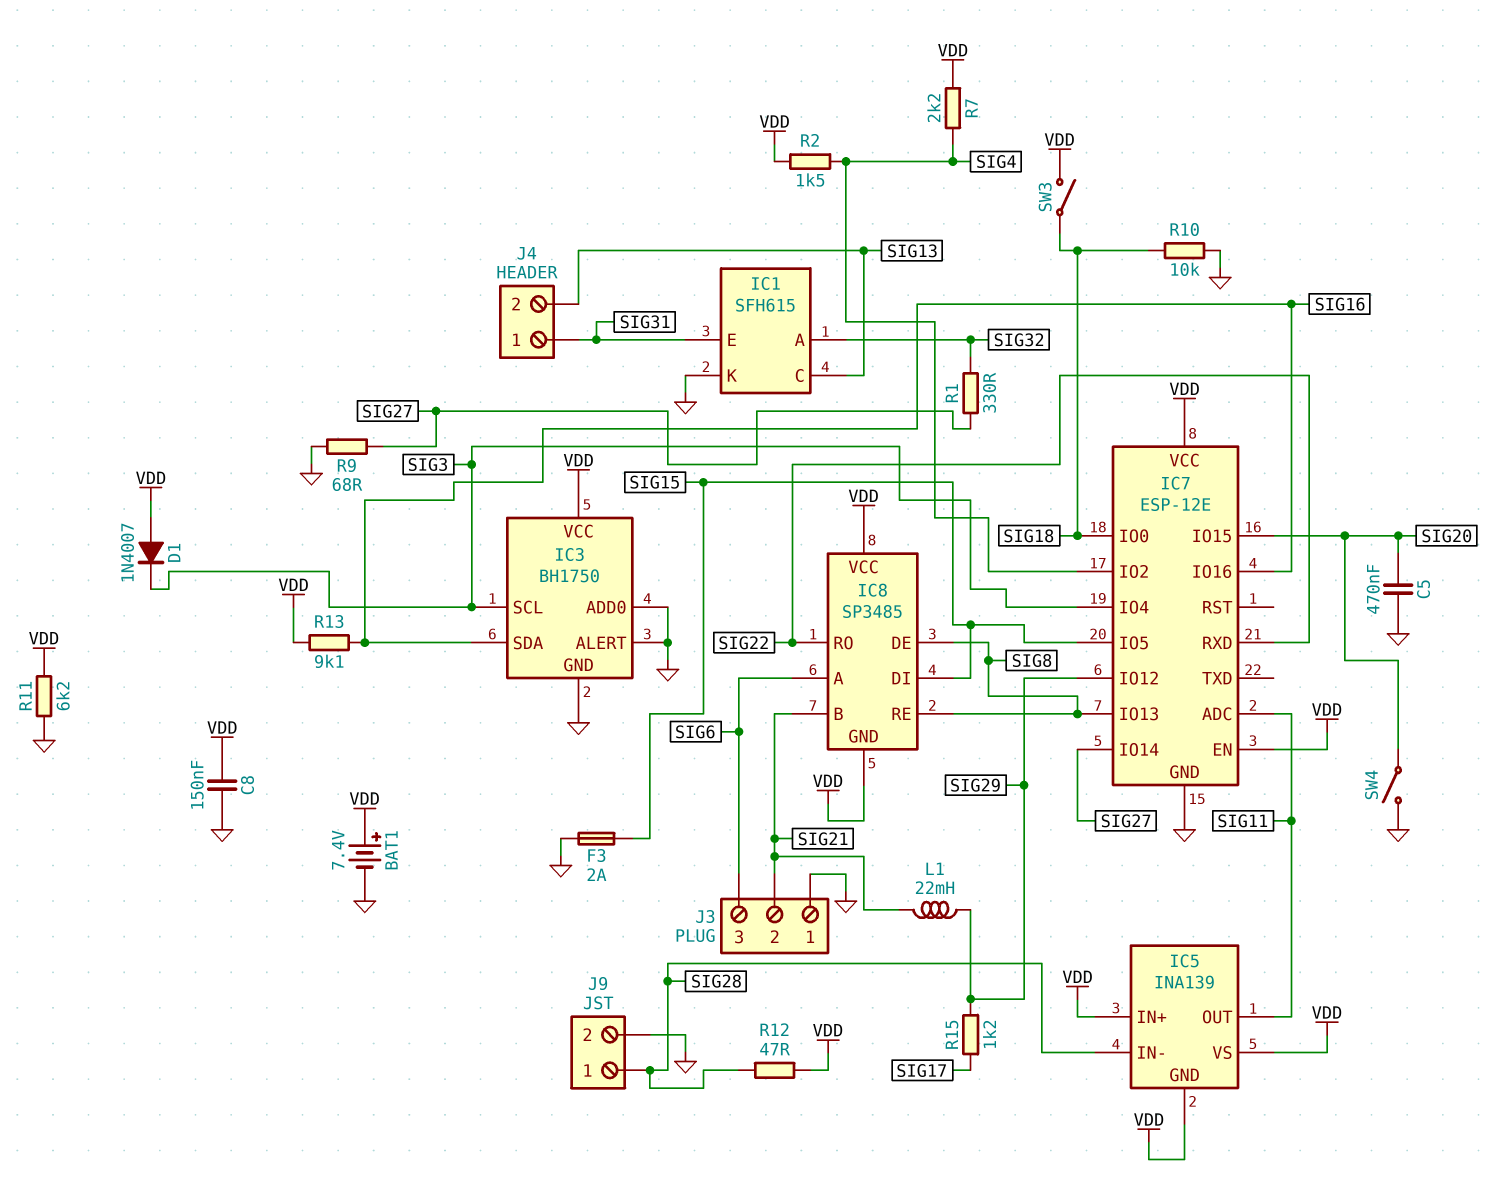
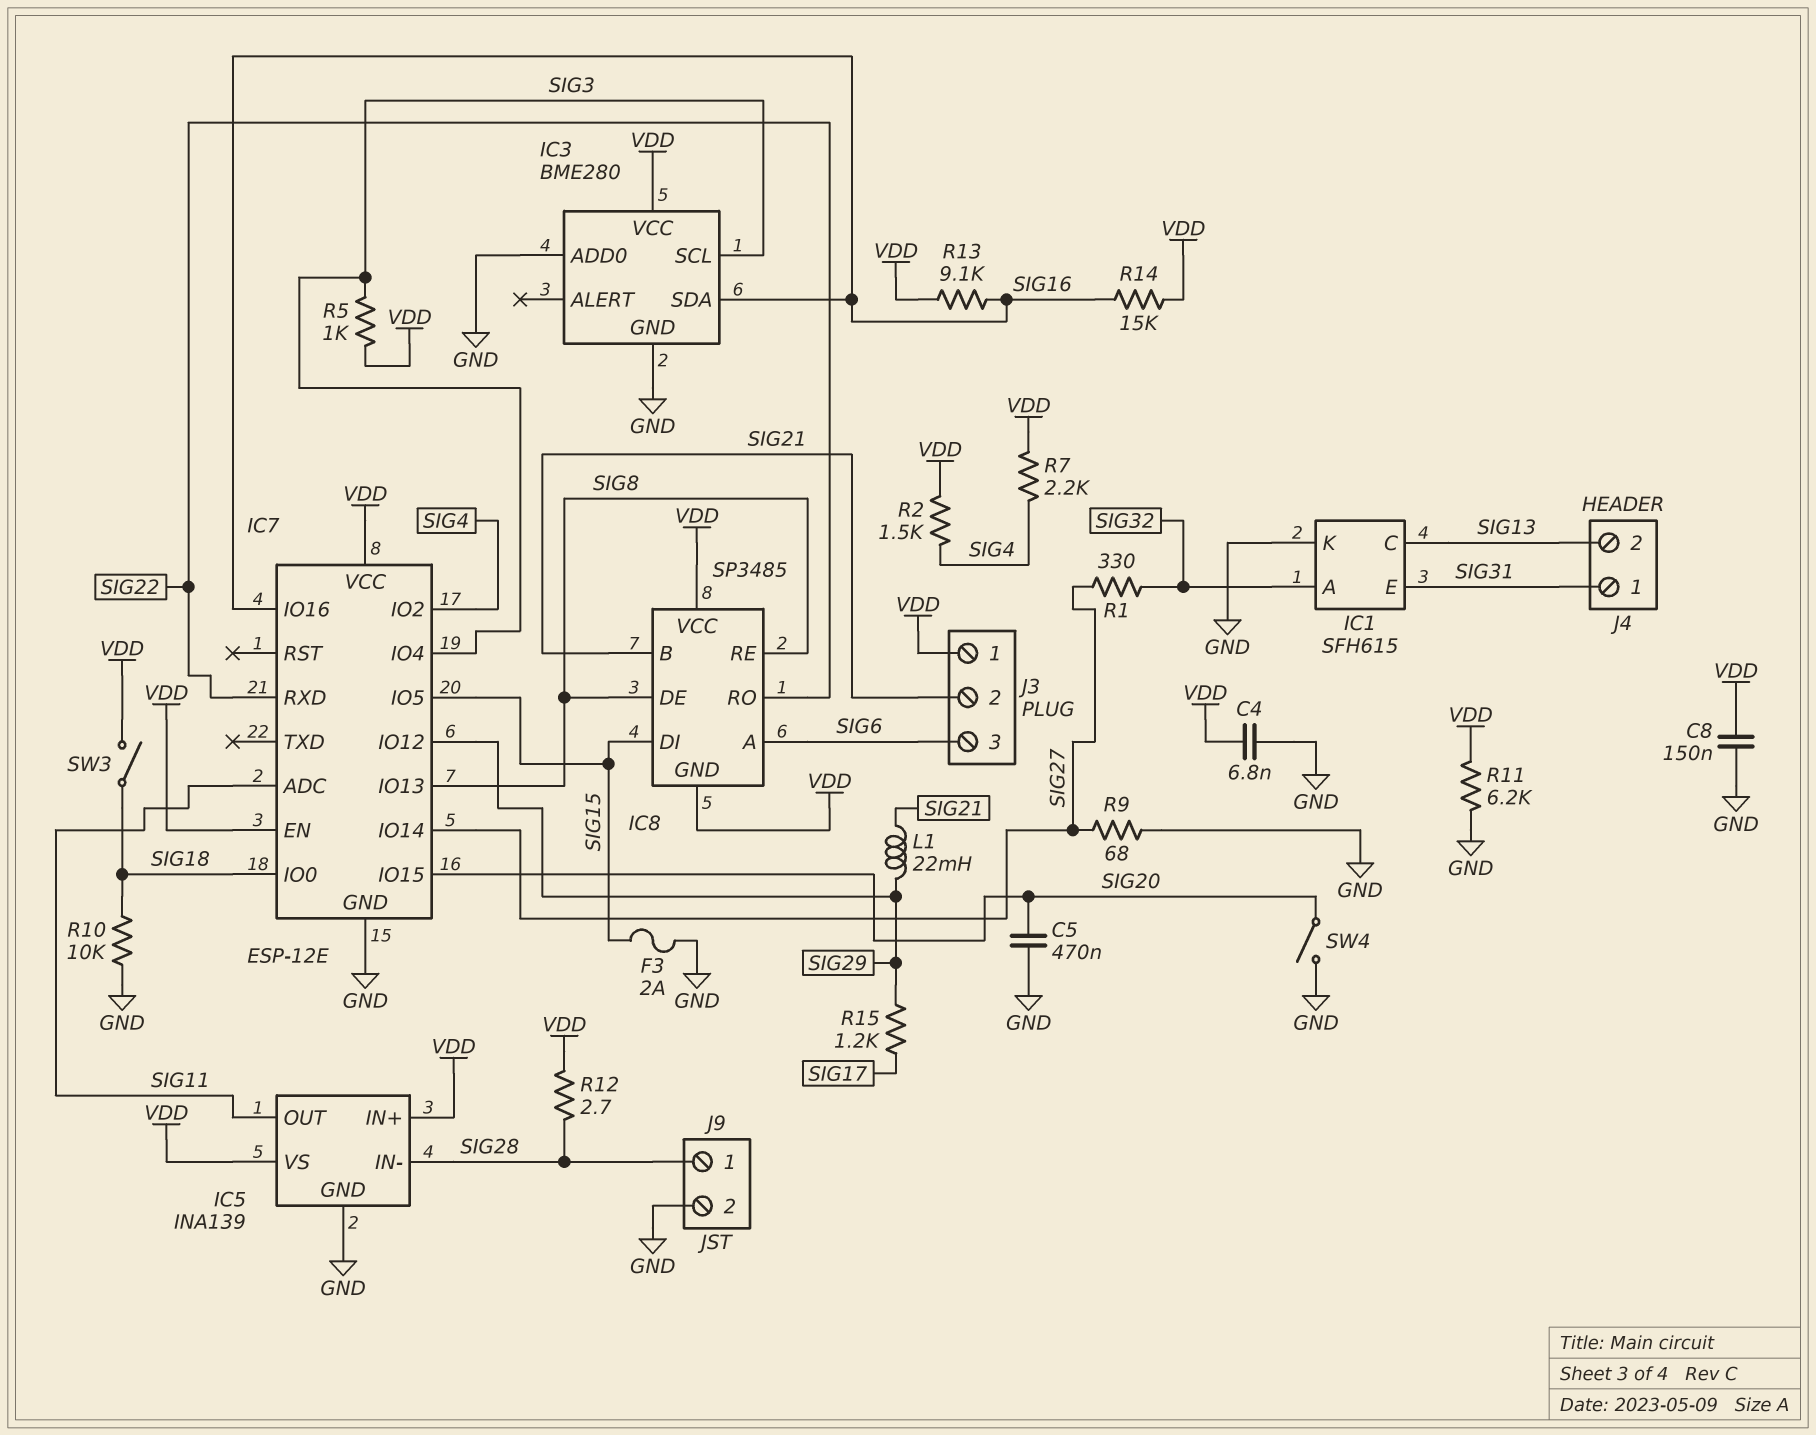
BAT1: 7.4V (plus VDD, minus GND) -> none
C4: none -> 6.8nF (GND, VDD)
D1: diode 1N4007 (A VDD, K SIG3) -> none
IC3: BH1750 -> BME280
IC3 pin ALERT: GND -> none
IC5 pin GND: VDD -> GND
J3 pin 1: GND -> VDD
R5: none -> 1k (SIG3, VDD)
R12: 47 (SIG28, VDD) -> 2.7 (SIG28, VDD)
R14: none -> 15k (SIG16, VDD)

